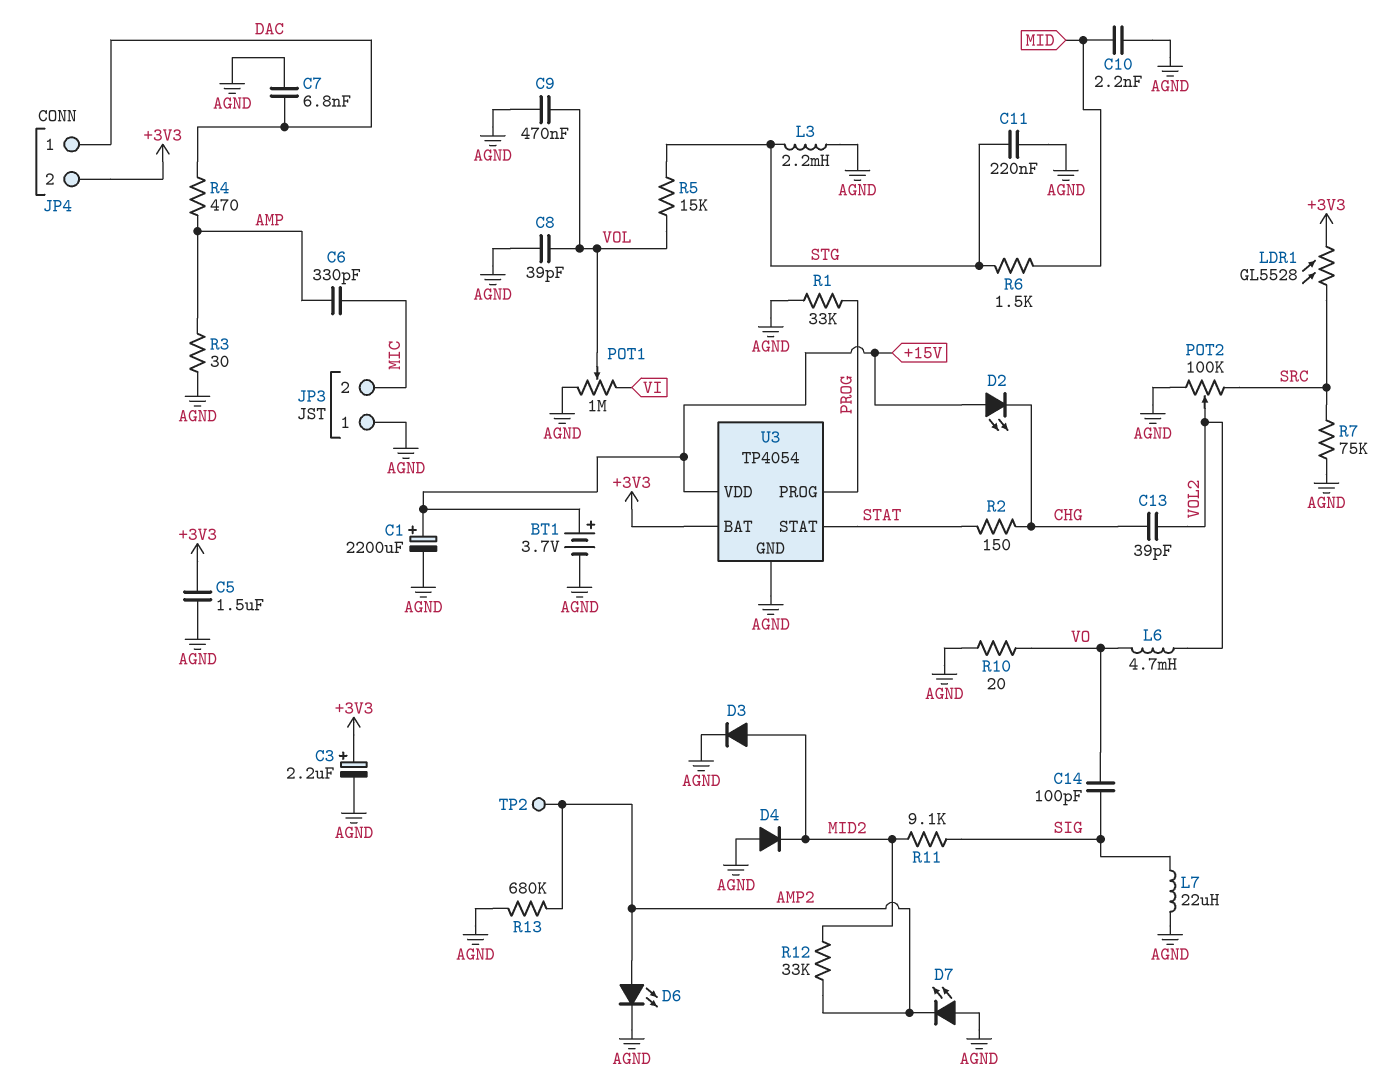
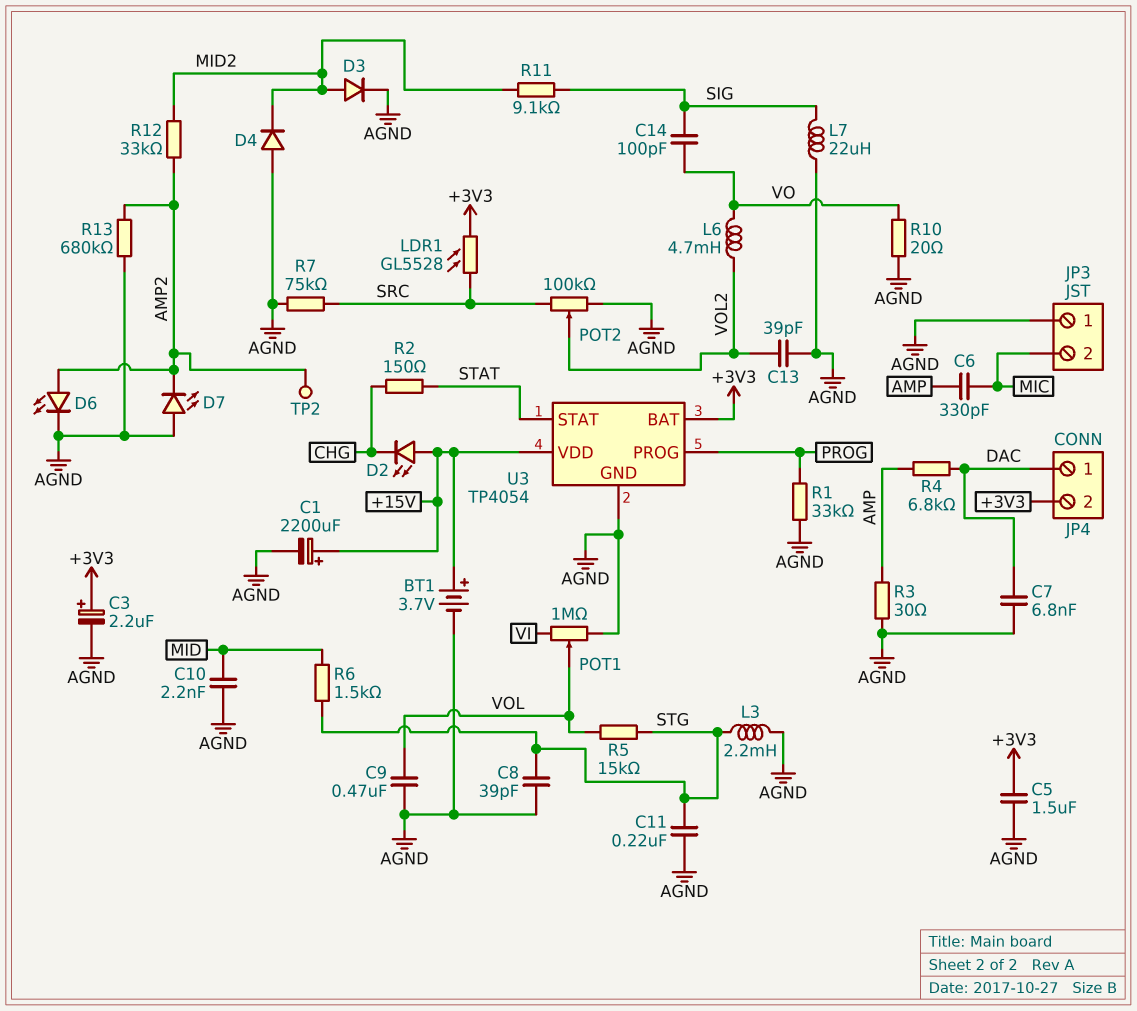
C8: 39pF (AGND, VOL) -> 39pF (AGND, STG)
C13: 39pF (CHG, VOL2) -> 39pF (AGND, VOL2)
R4: 470 (AMP, DAC) -> 6.8k (AMP, DAC)

